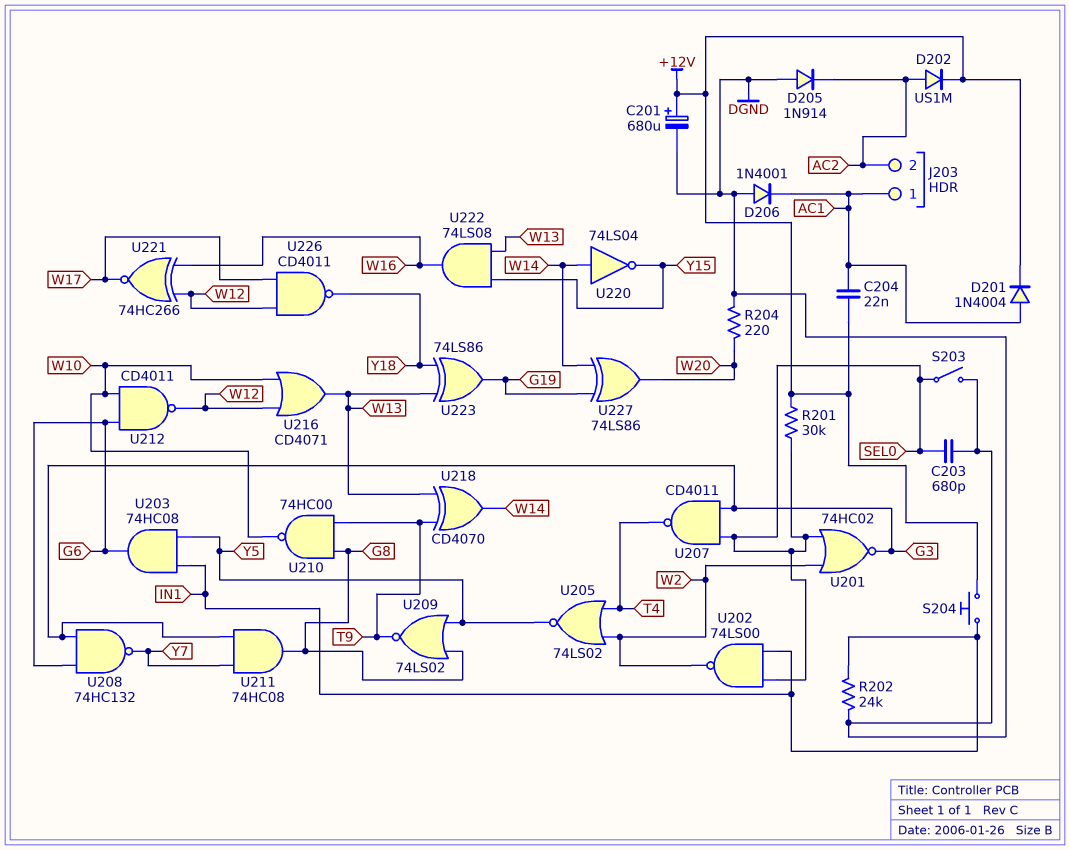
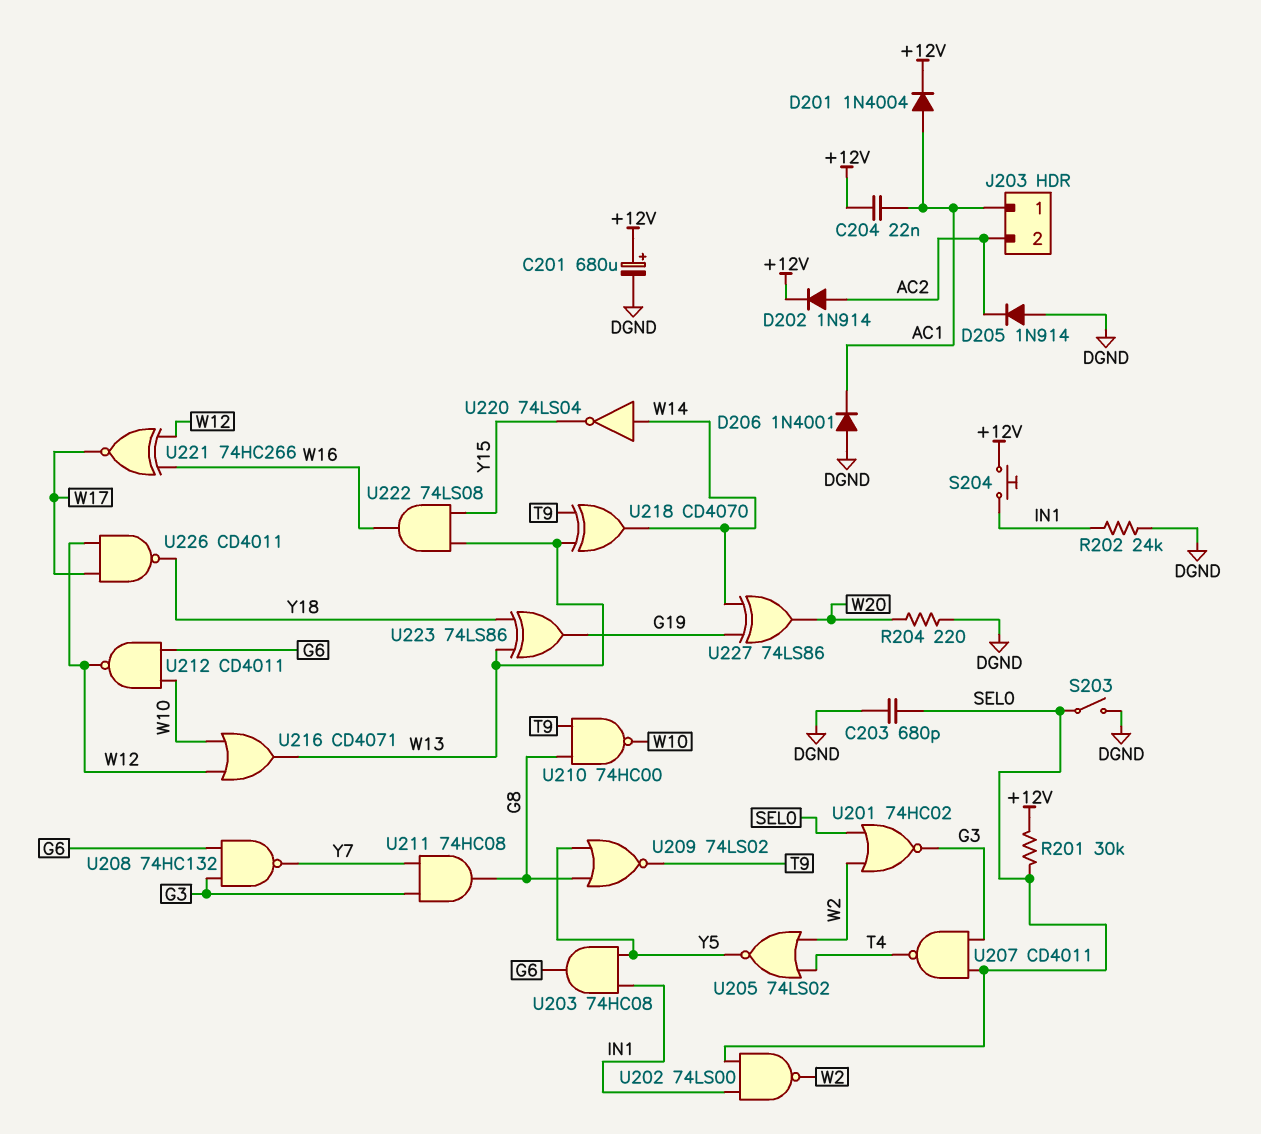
D202: diode US1M (A AC2, K +12V) -> diode 1N914 (A AC2, K +12V)

